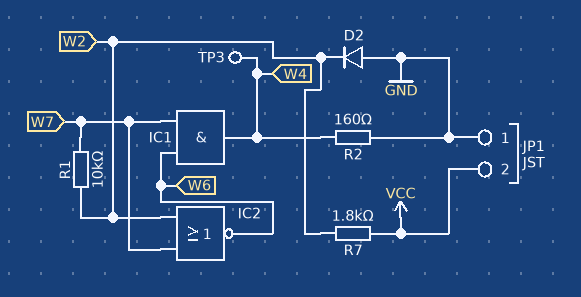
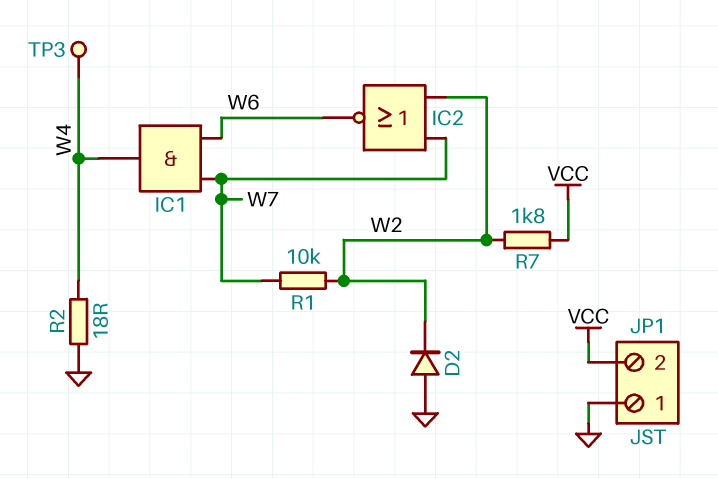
R2: 160 (GND, W4) -> 18 (GND, W4)

